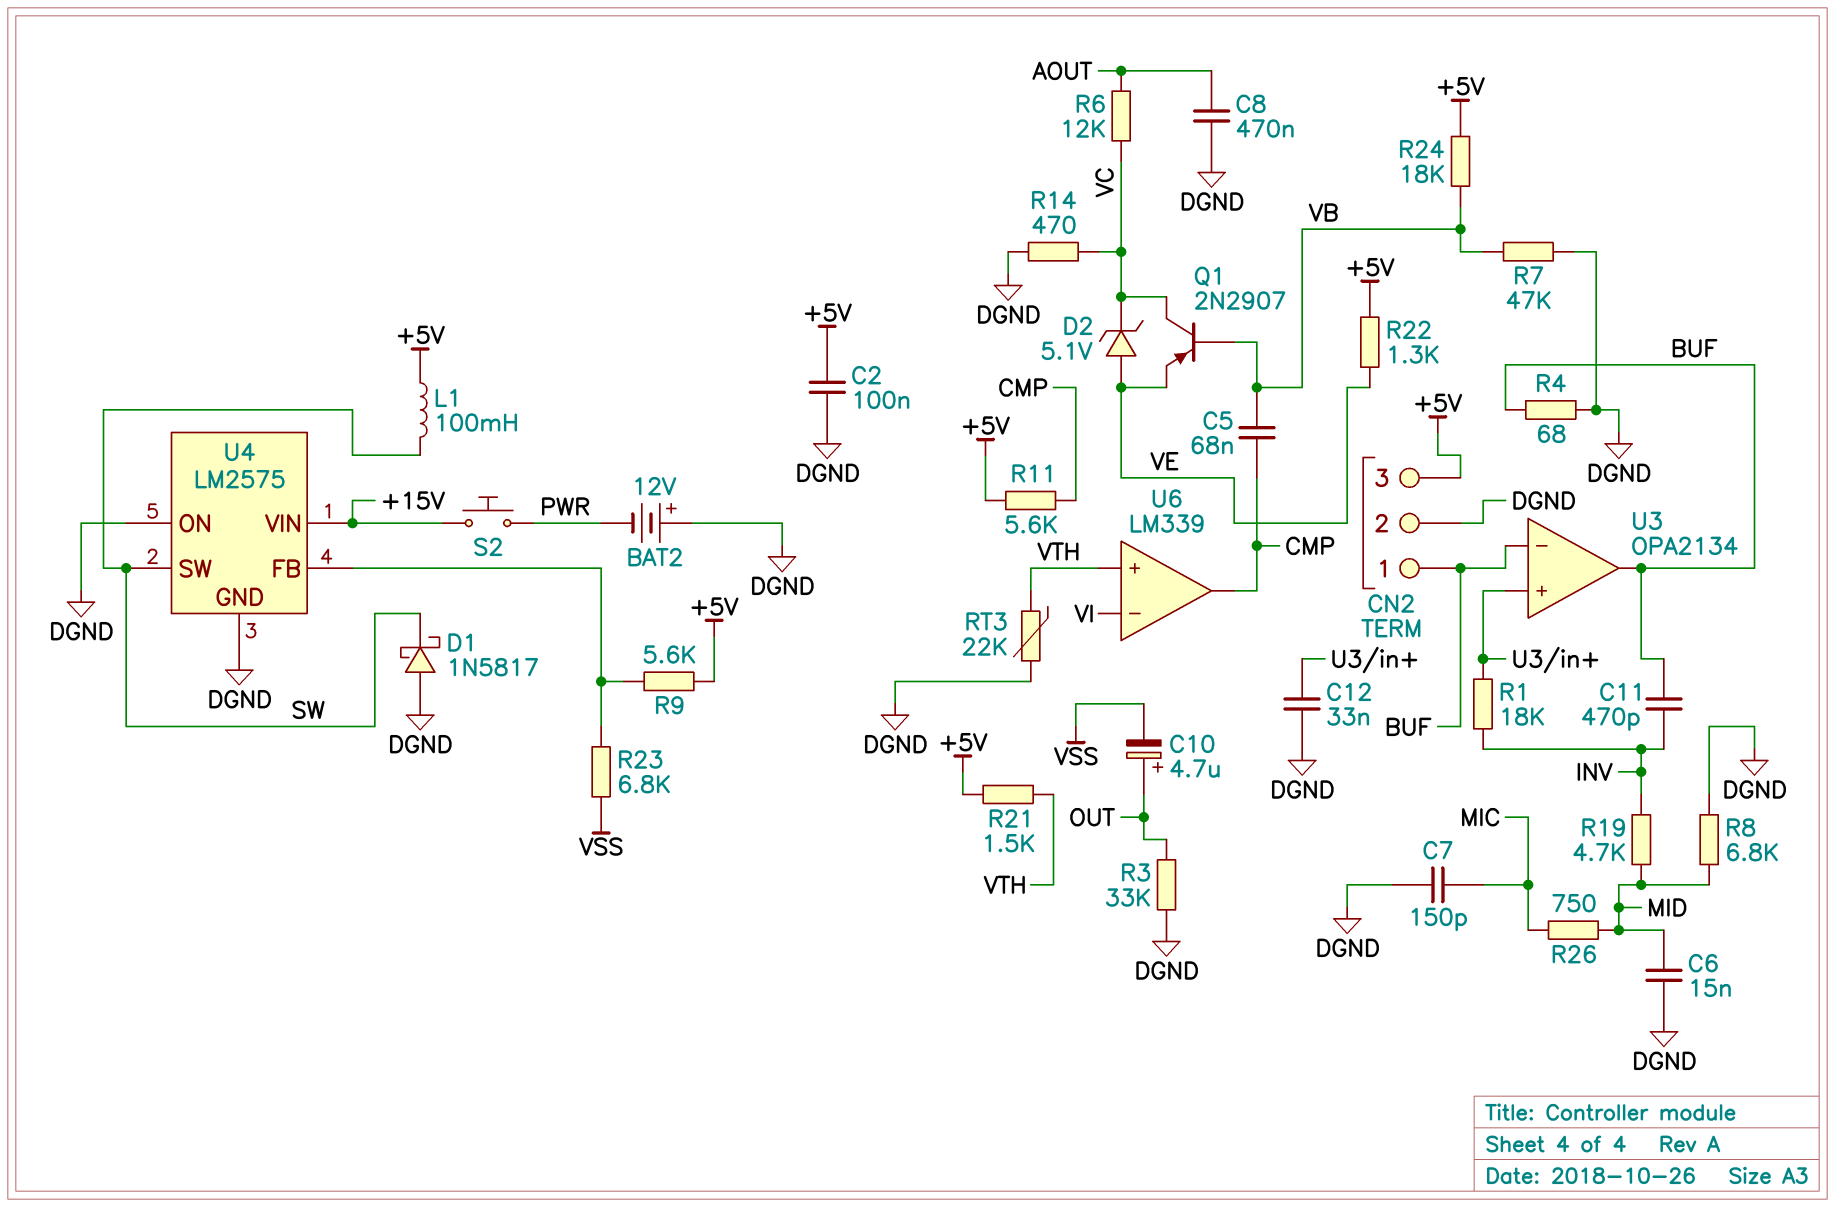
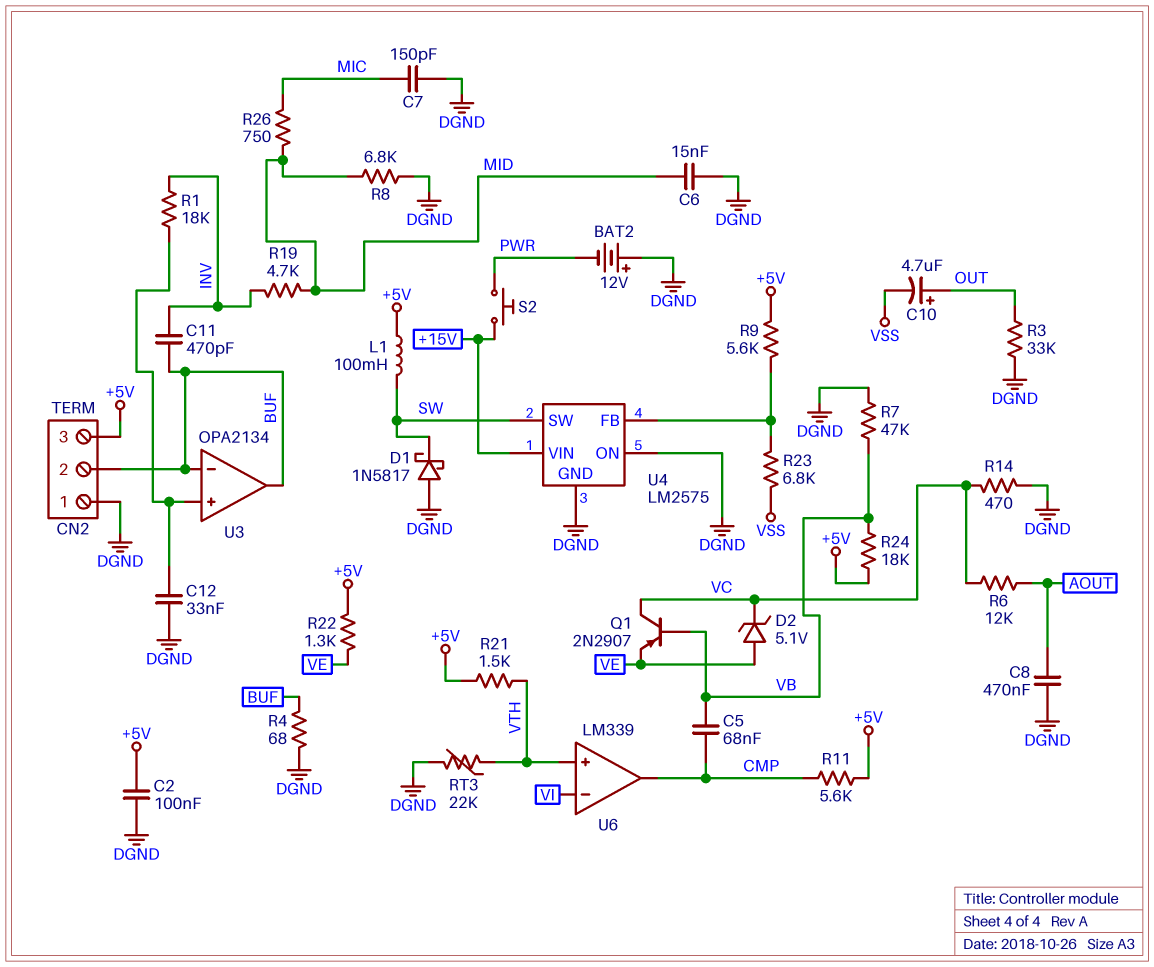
CN2 pin 1: BUF -> DGND
CN2 pin 2: DGND -> BUF

